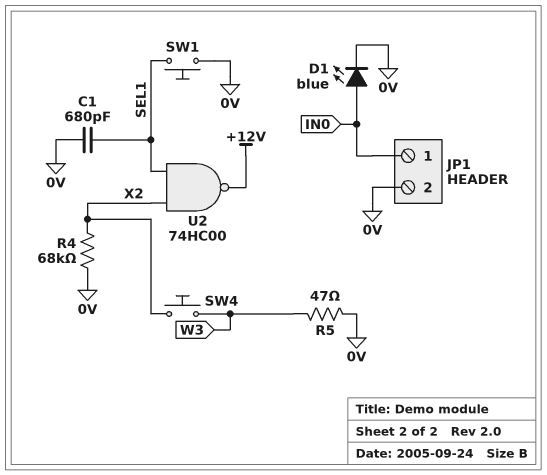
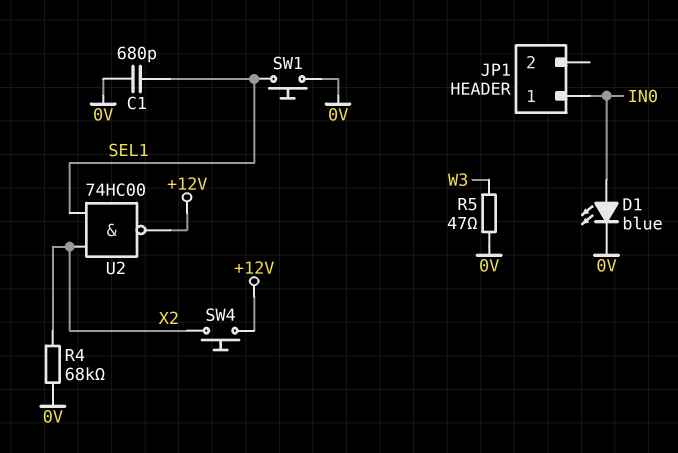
JP1 pin 2: 0V -> none
SW4: button (W3, X2) -> button (+12V, X2)

